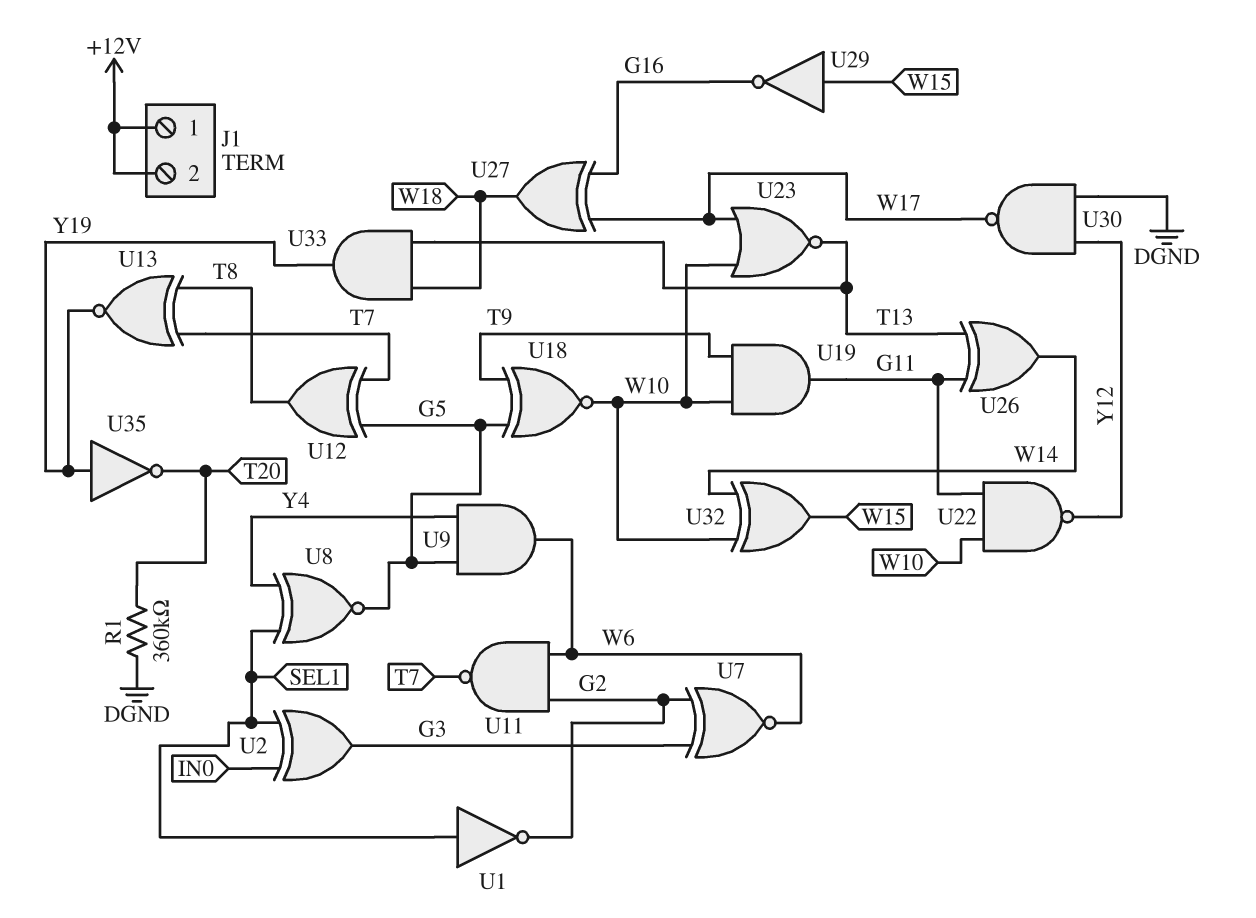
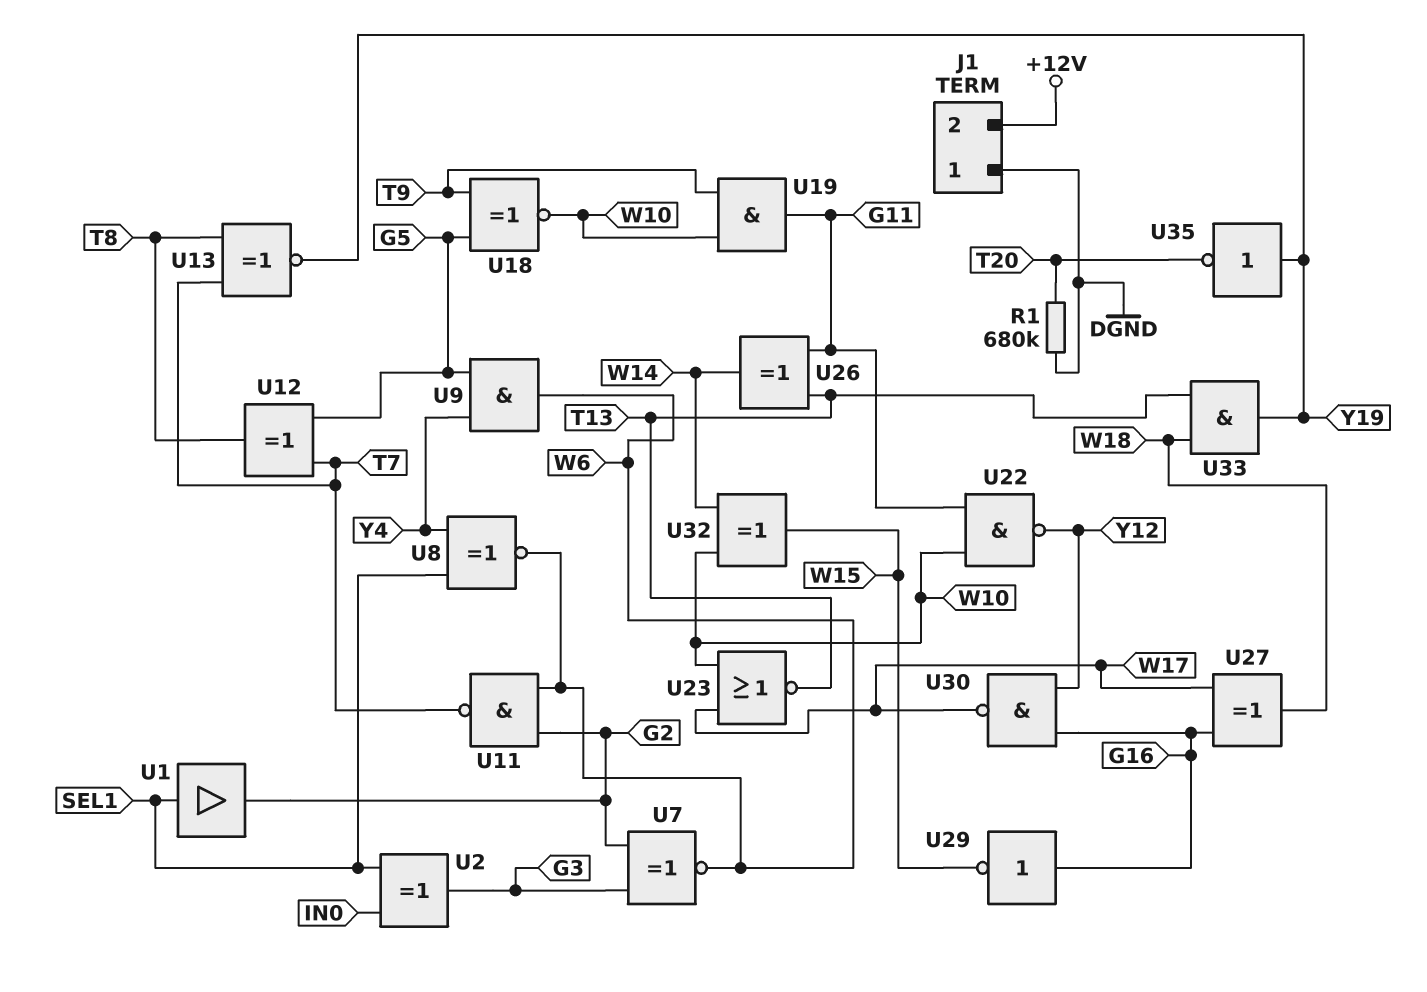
J1 pin 1: +12V -> DGND
R1: 360k (DGND, T20) -> 680k (DGND, T20)
U1: NOT (in SEL1, out G2) -> buffer (in SEL1, out G2)
U8: XNOR (in SEL1, in Y4, out G5) -> XNOR (in SEL1, in Y4, out W6)
U29: NOT (in W15, out G16) -> NOT (in G16, out W15)
U30: NAND (in DGND, in Y12, out W17) -> NAND (in G16, in Y12, out W17)

